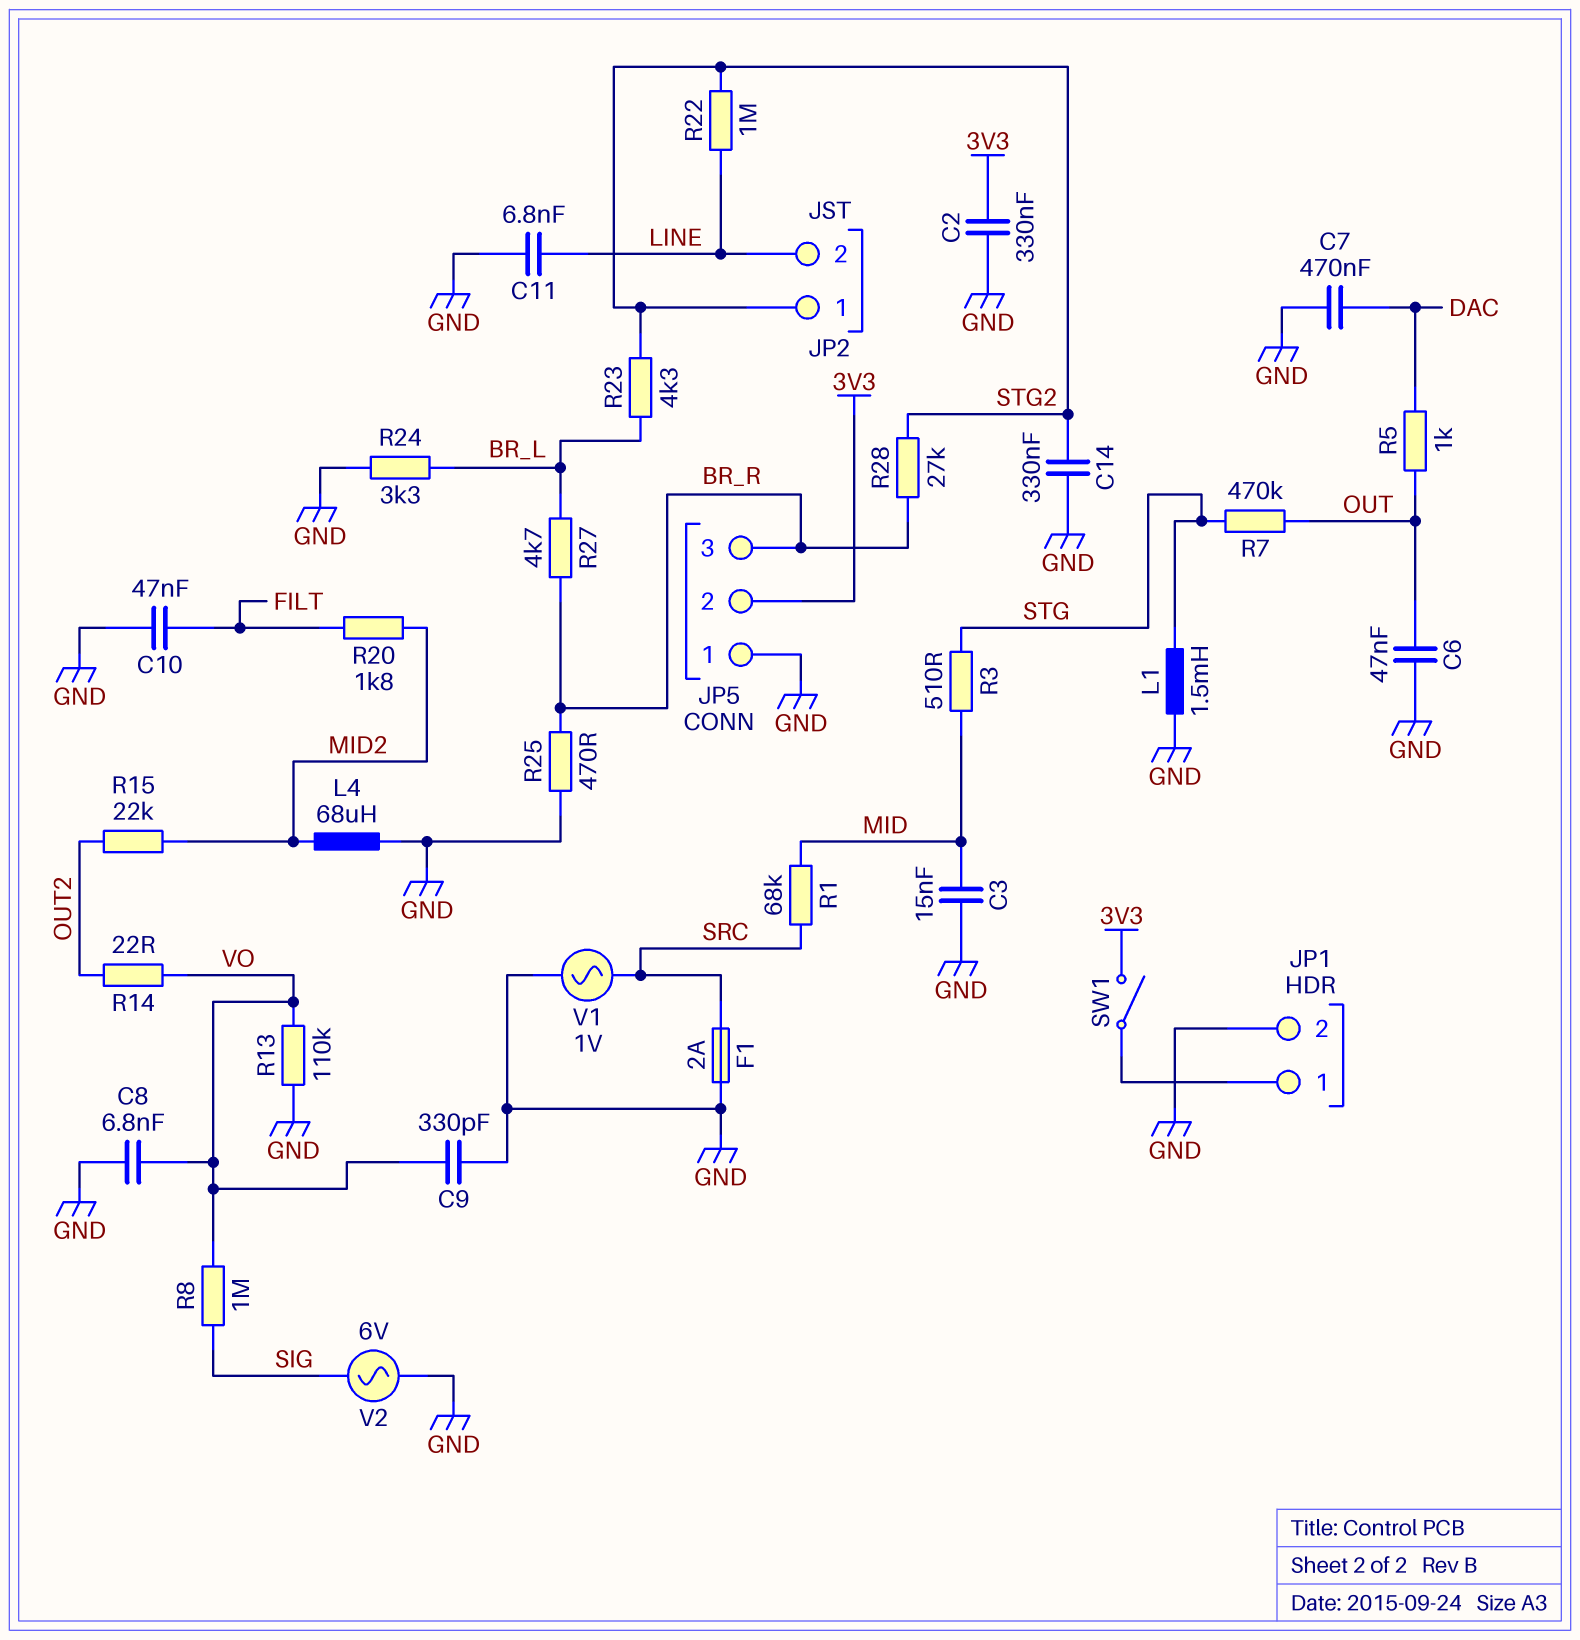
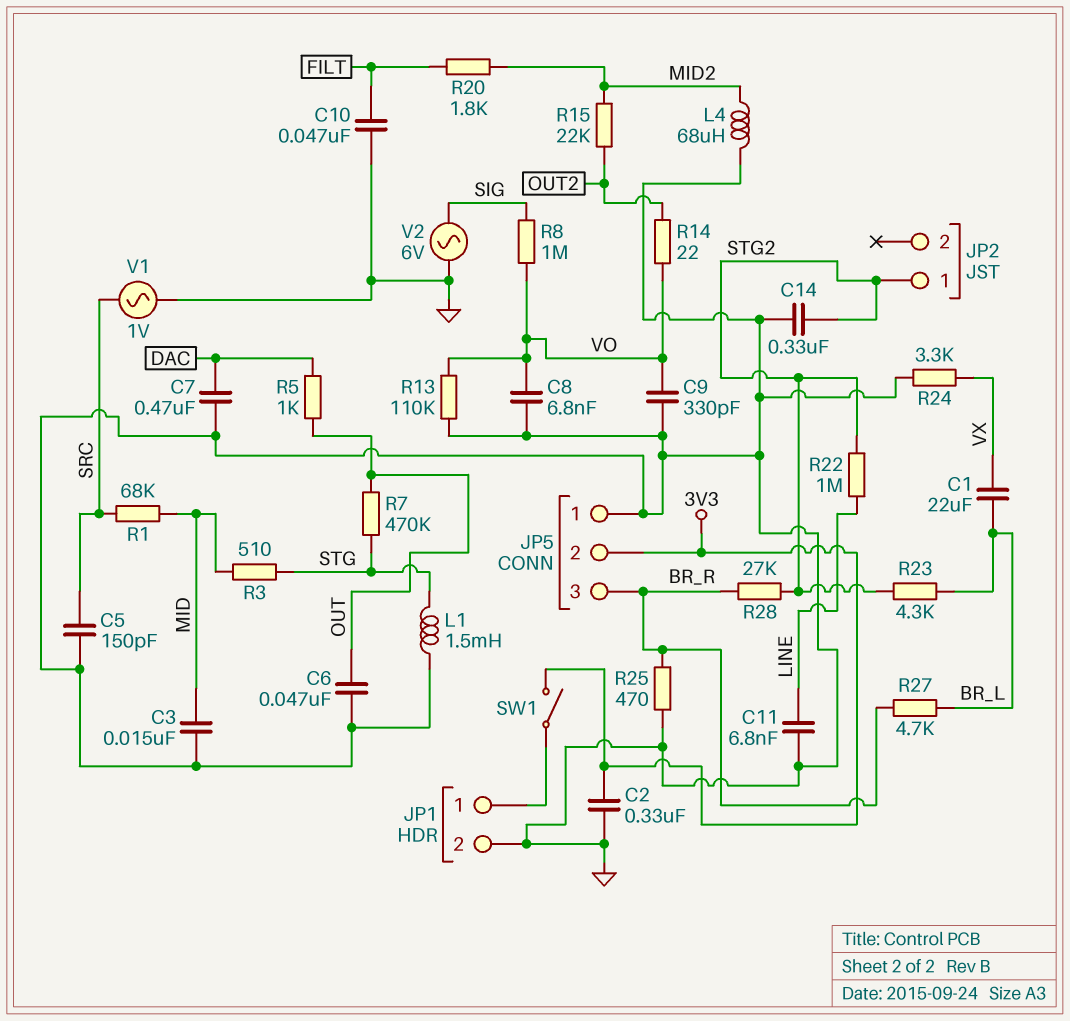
C1: none -> 22uF (BR_L, VX)
C5: none -> 150pF (GND, SRC)
F1: 2A (GND, SRC) -> none
JP2 pin 2: LINE -> none
R24: 3.3k (BR_L, GND) -> 3.3k (GND, VX)

